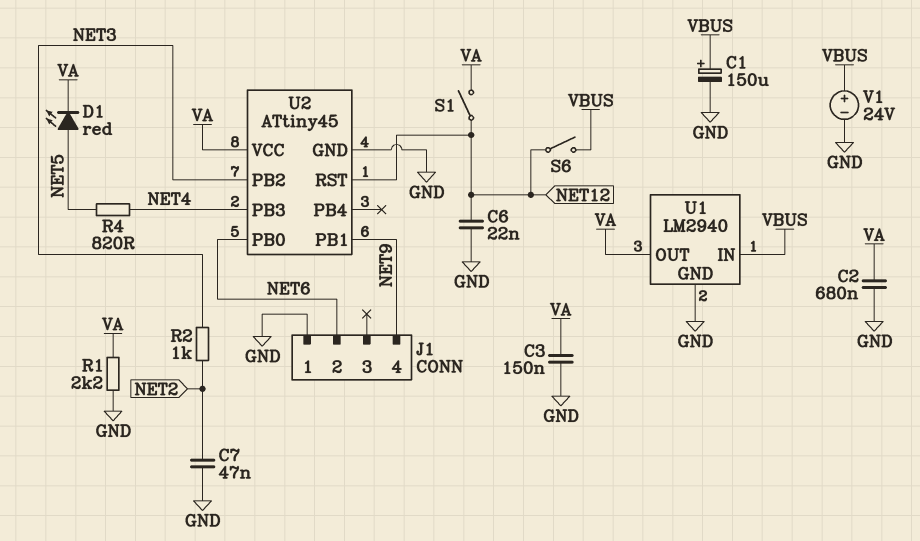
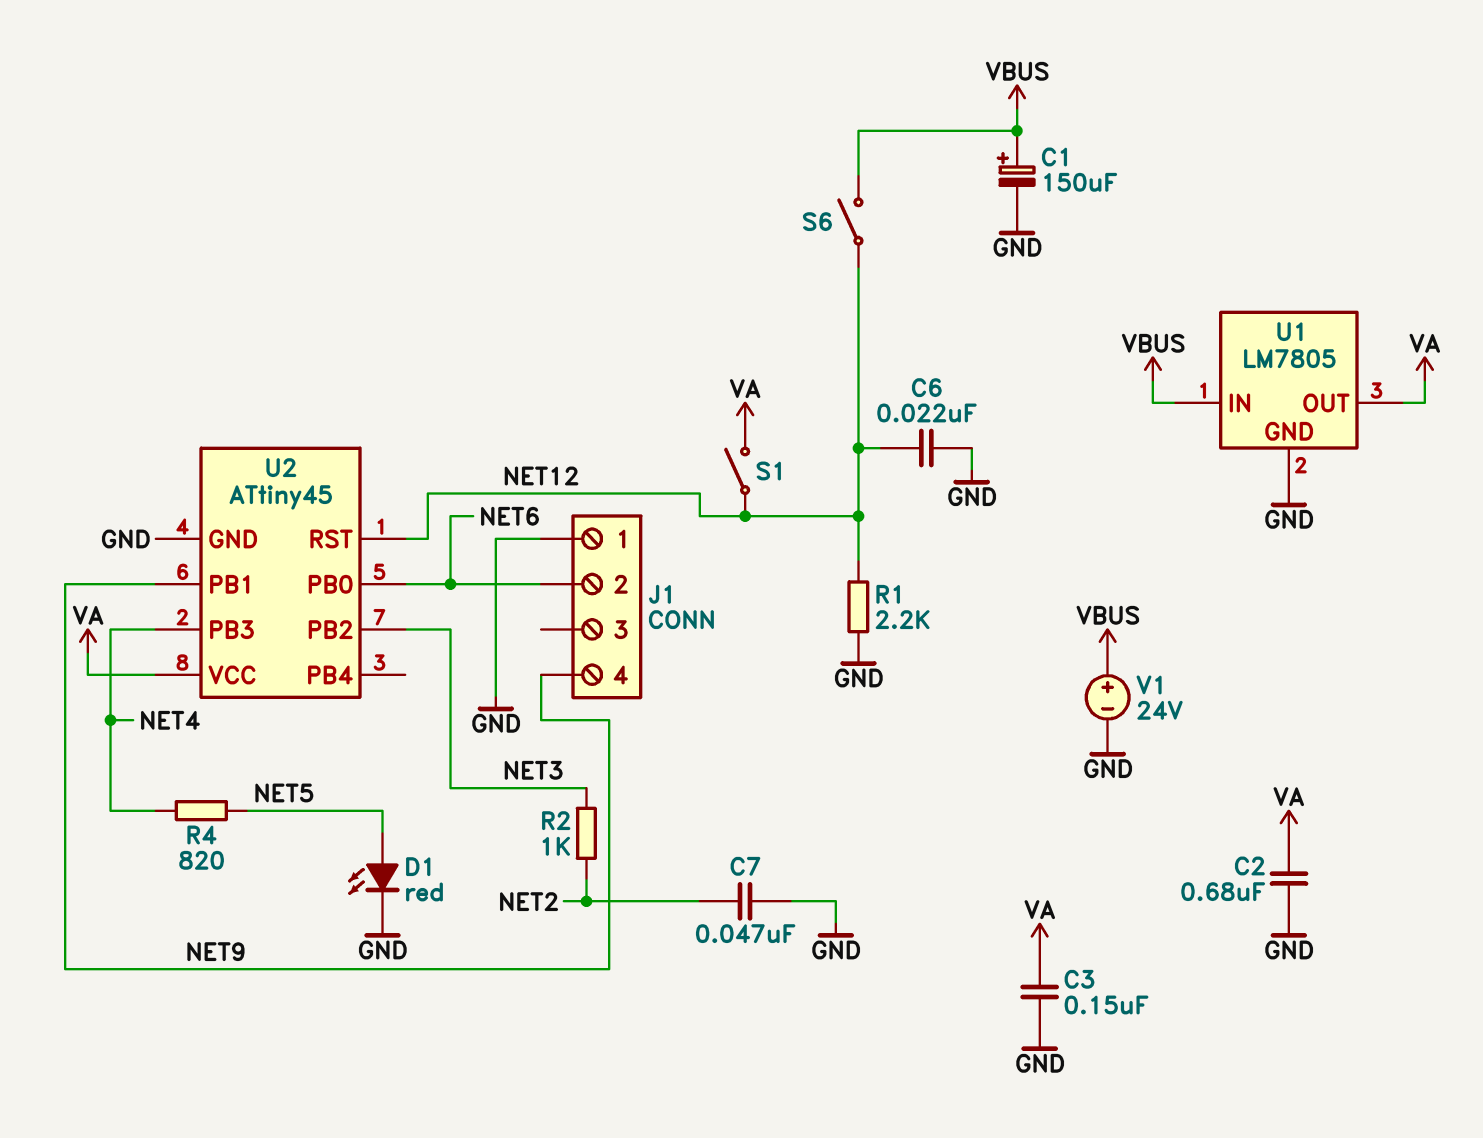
D1: LED red (A NET5, K VA) -> LED red (A NET5, K GND)
R1: 2.2k (GND, VA) -> 2.2k (GND, NET12)
U1: LM2940 -> LM7805

